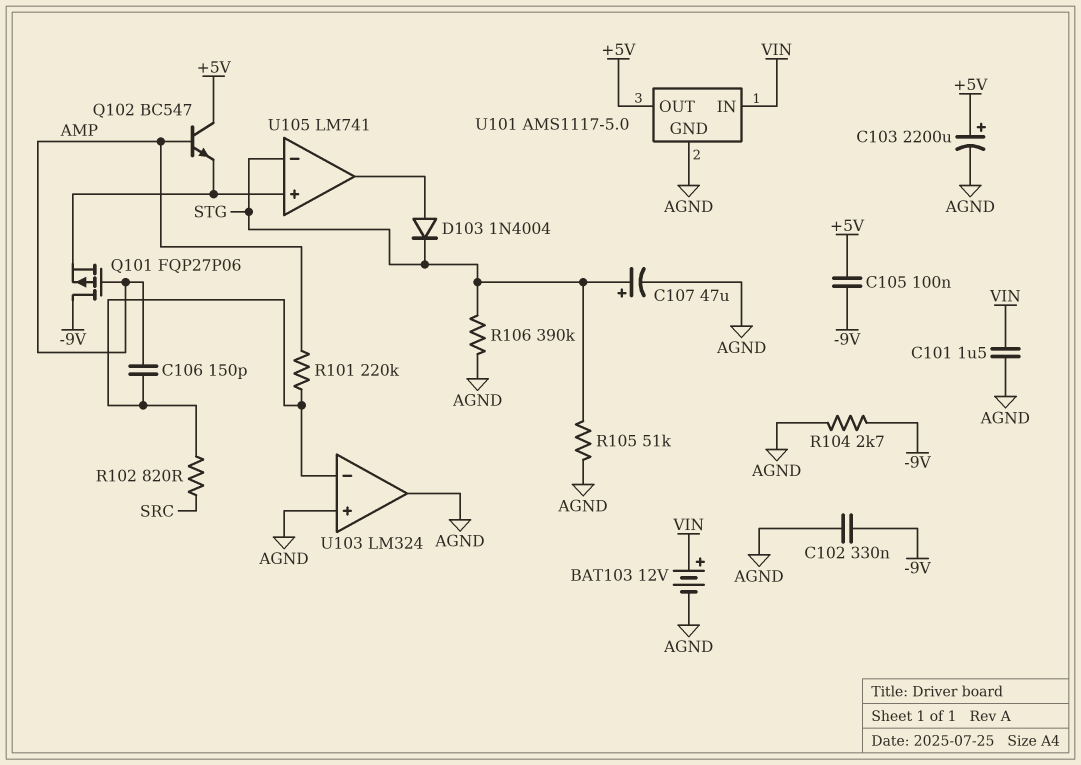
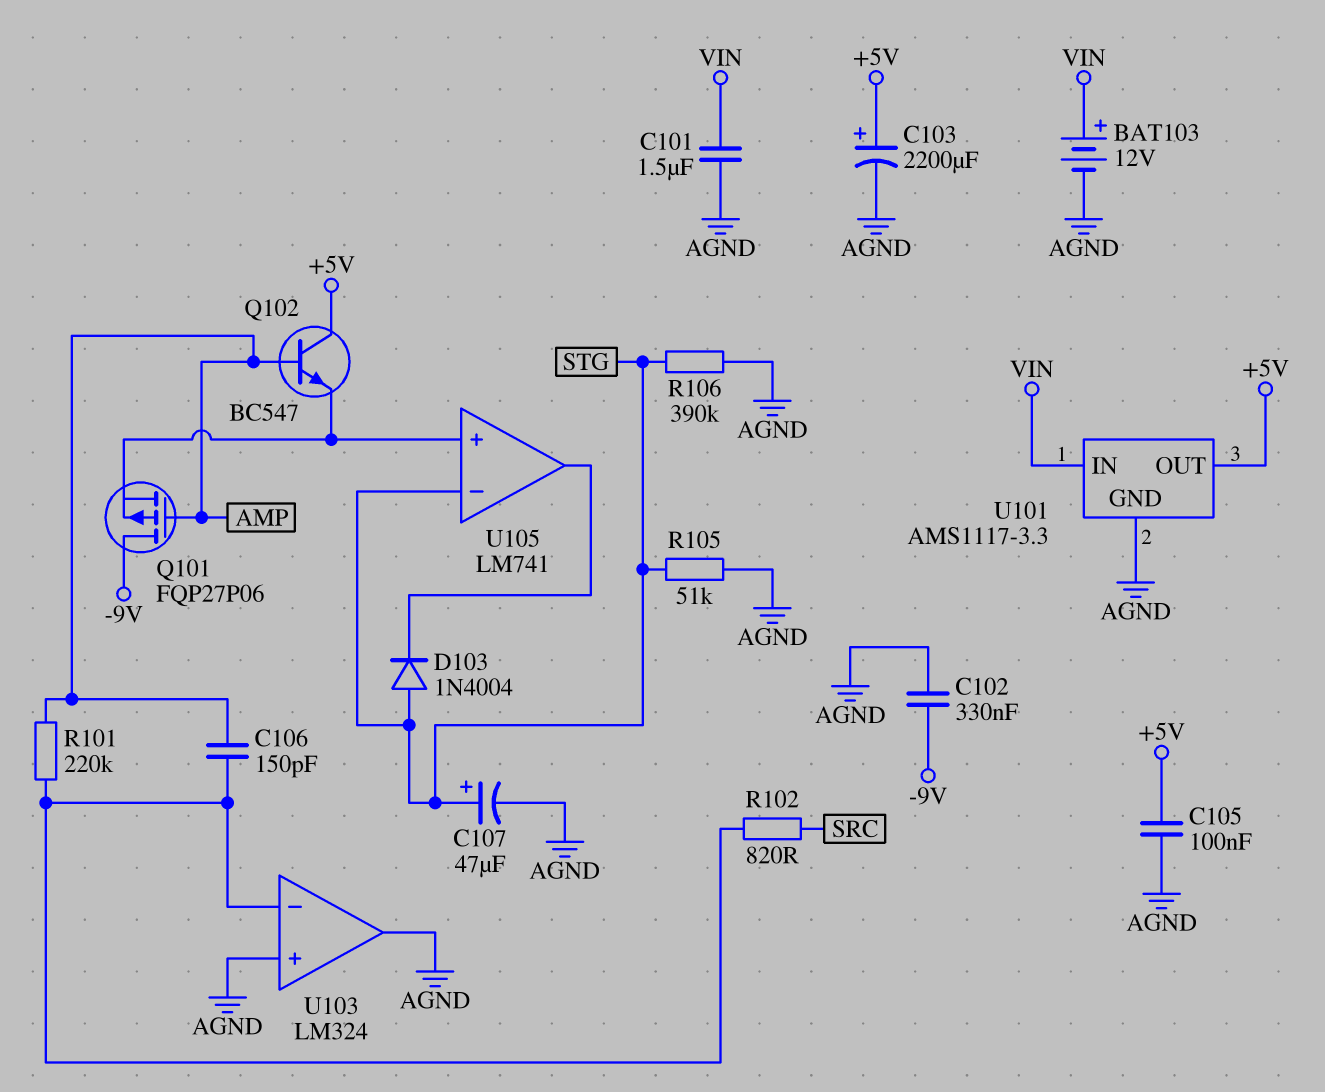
C105: 100nF (+5V, -9V) -> 100nF (+5V, AGND)
D103: diode 1N4004 (A U105/out, K STG) -> diode 1N4004 (A STG, K U105/out)
R104: 2.7k (-9V, AGND) -> none
U101: AMS1117-5.0 -> AMS1117-3.3

